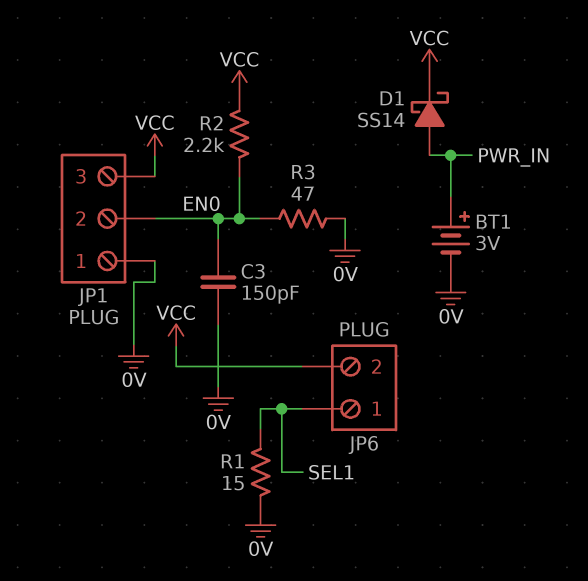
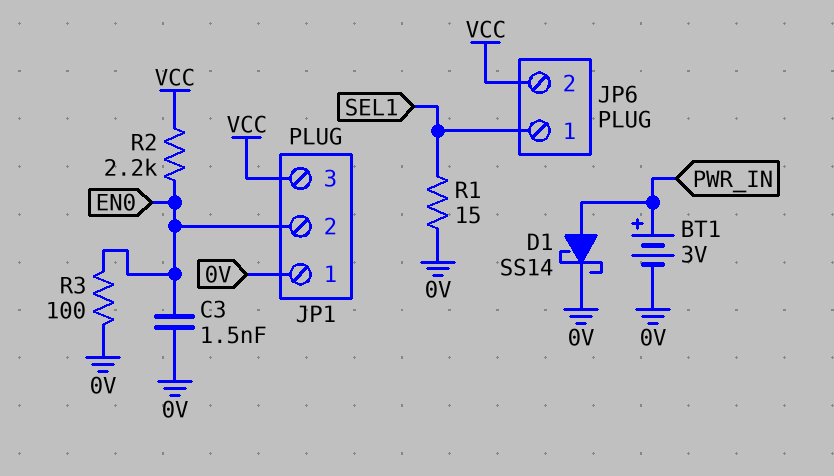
C3: 150pF (0V, EN0) -> 1.5nF (0V, EN0)
D1: schottky SS14 (A PWR_IN, K VCC) -> schottky SS14 (A PWR_IN, K 0V)
R3: 47 (0V, EN0) -> 100 (0V, EN0)

